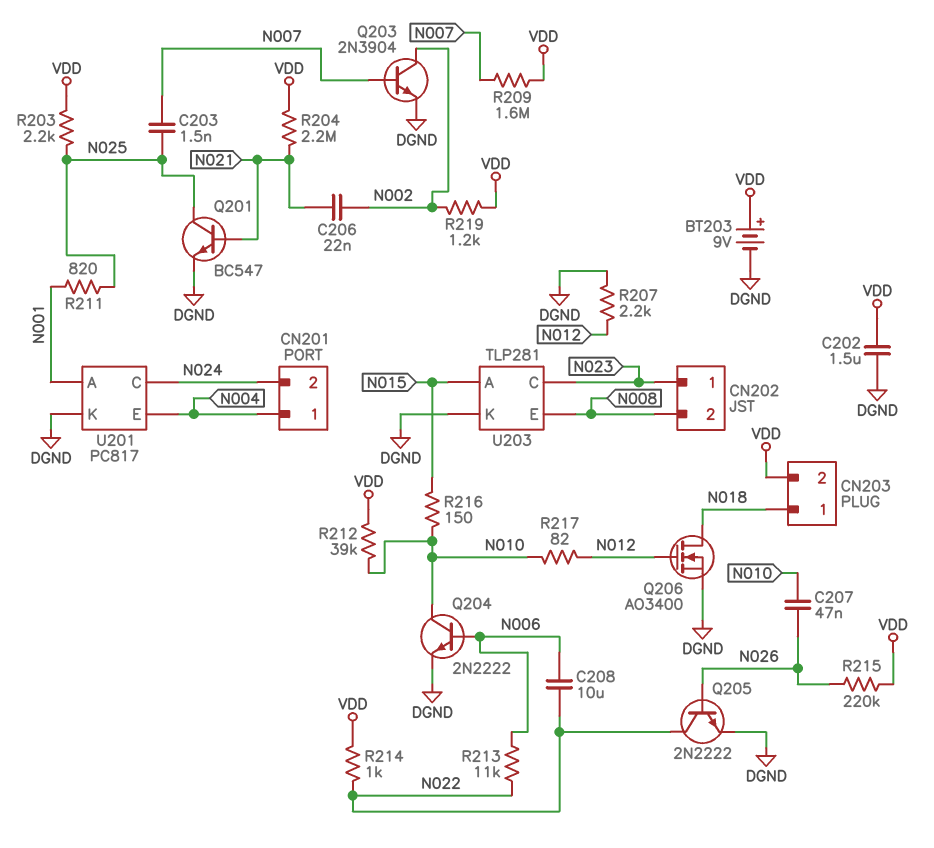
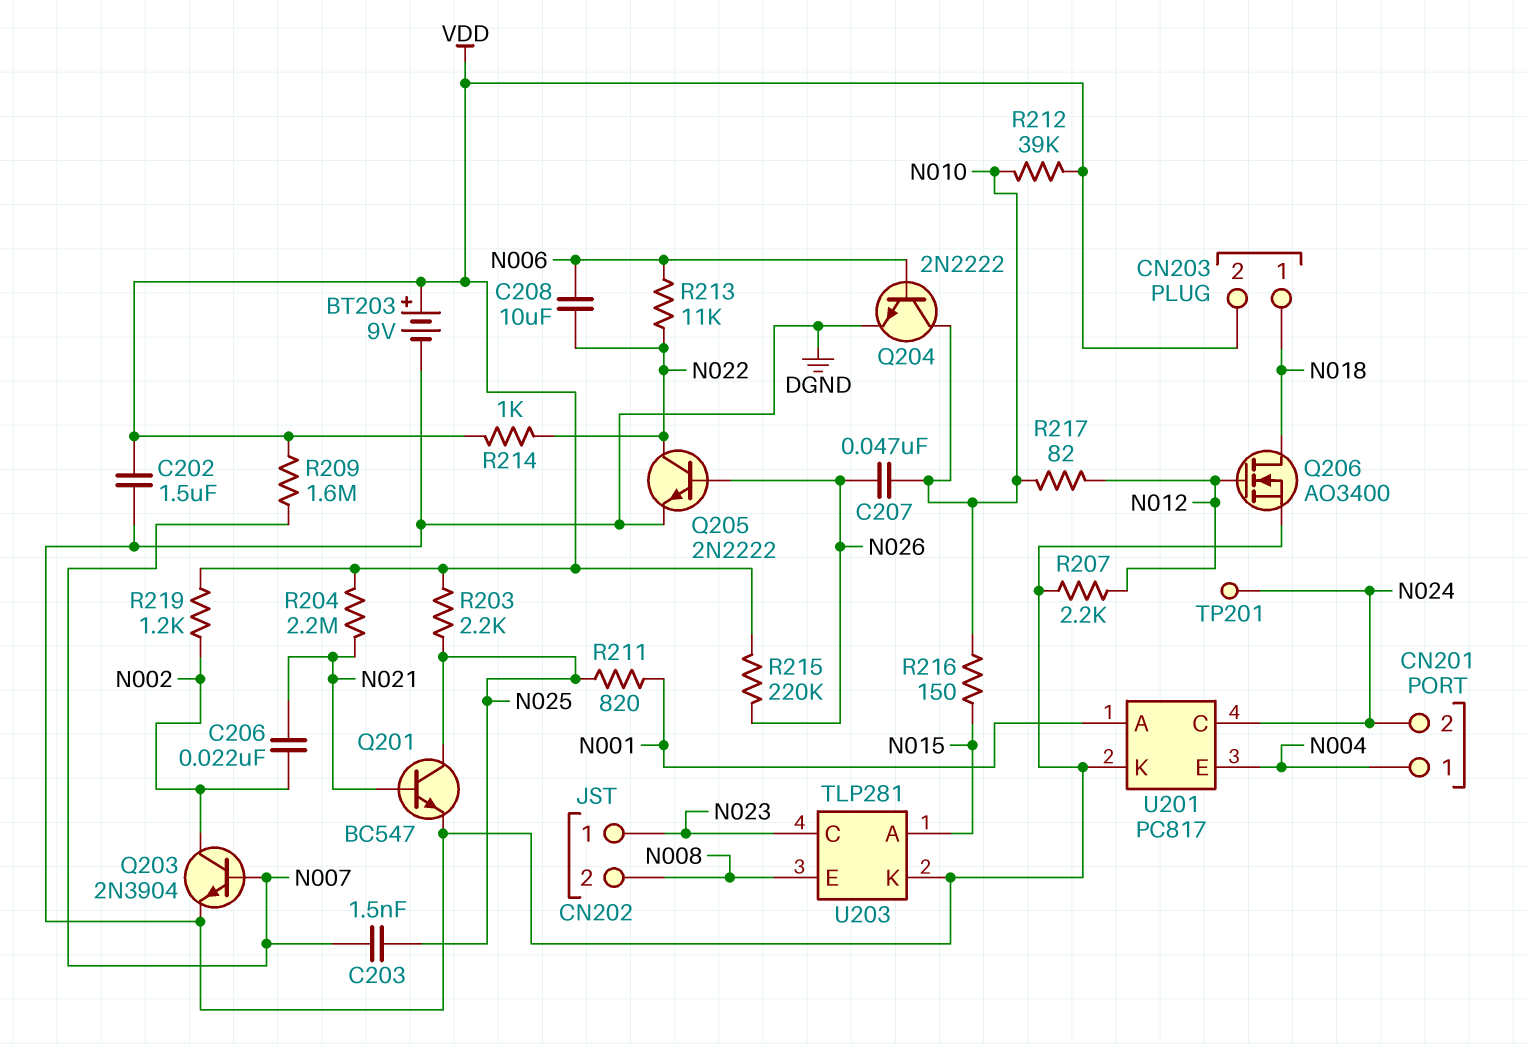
TP201: none -> test point (N024)

